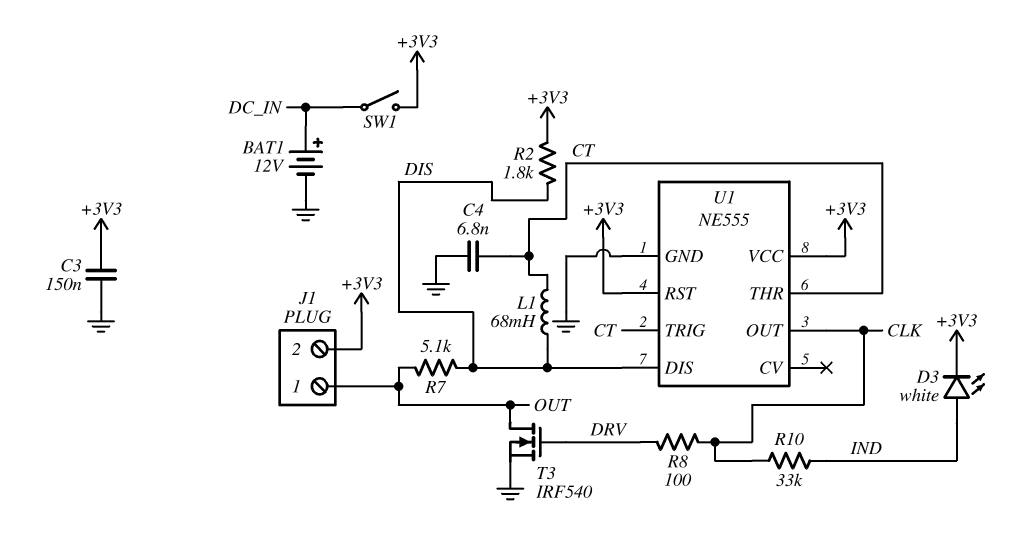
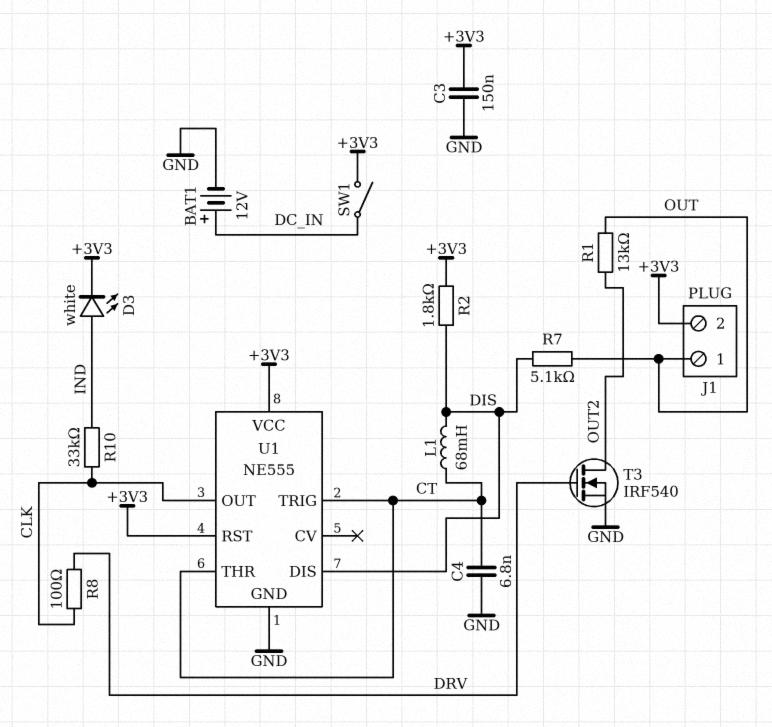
R1: none -> 13k (OUT, OUT2)
T3: NMOS IRF540 (G DRV, D OUT, S GND) -> NMOS IRF540 (G DRV, D OUT2, S GND)

